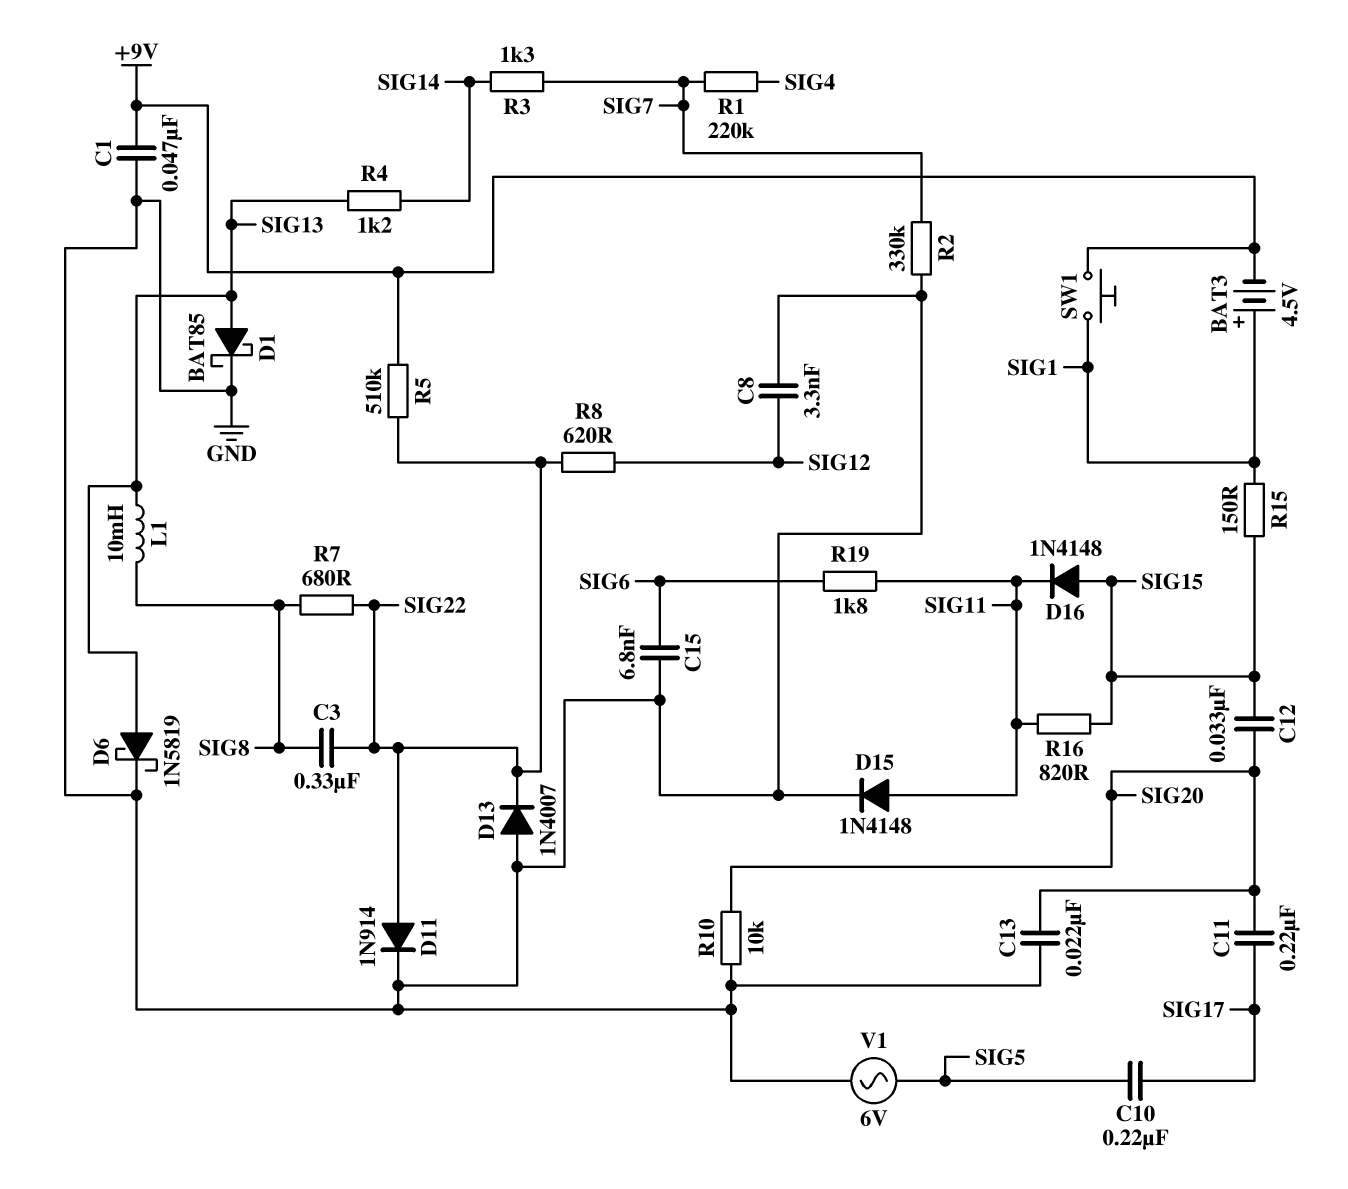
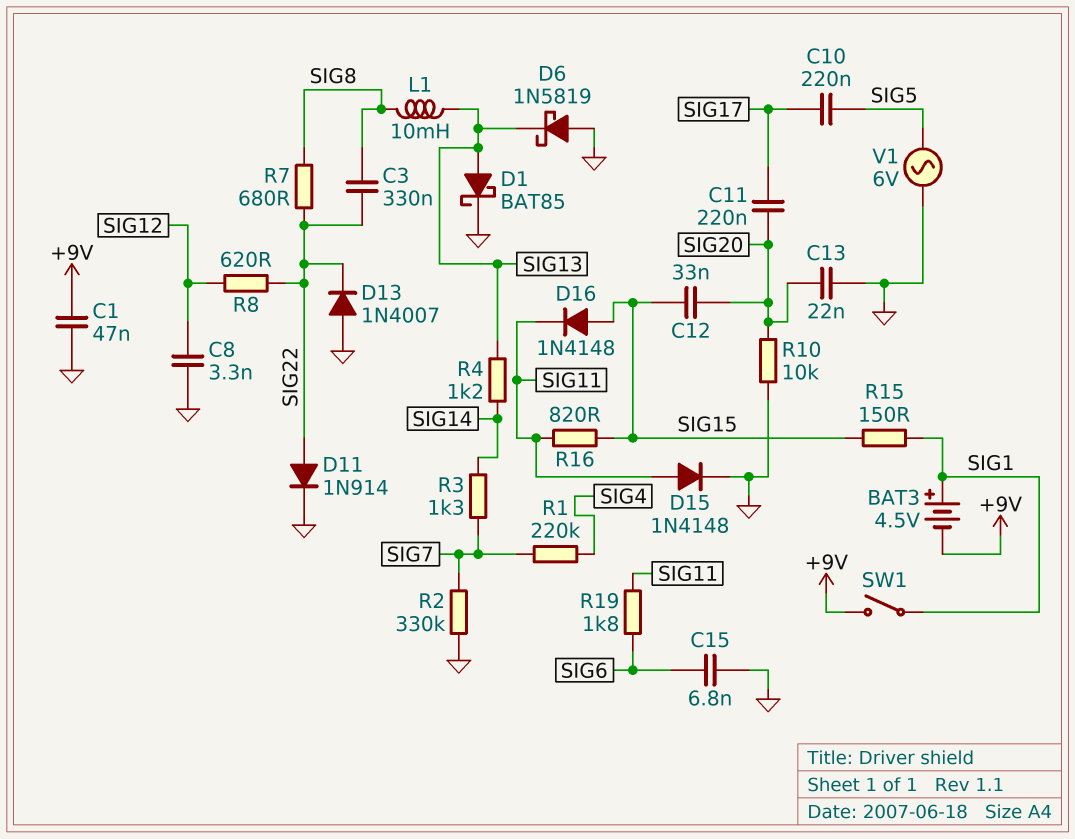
D6: schottky 1N5819 (A SIG13, K GND) -> schottky 1N5819 (A GND, K SIG13)
R5: 510k (+9V, SIG22) -> none
SW1: button (+9V, SIG1) -> switch (+9V, SIG1)

